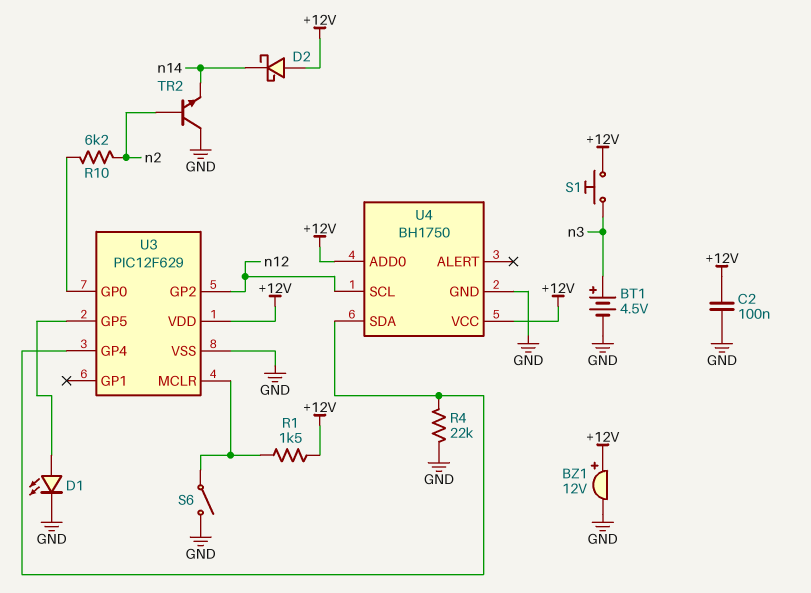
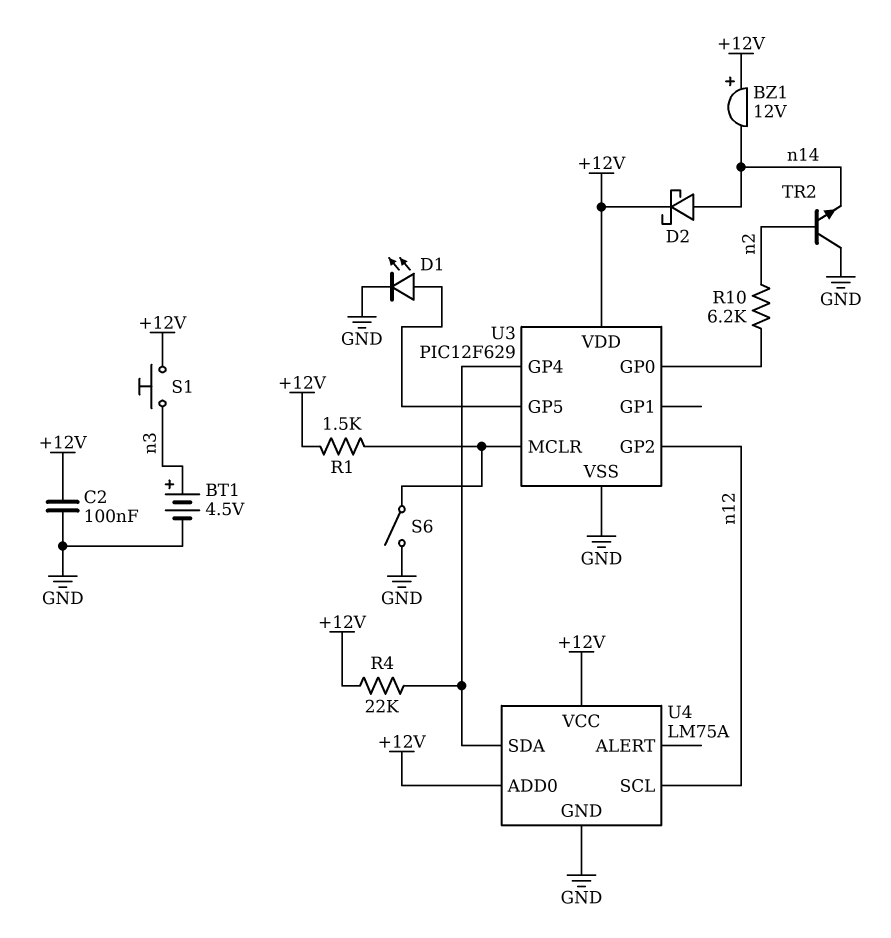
BZ1: buzzer 12V (plus +12V, minus GND) -> buzzer 12V (plus +12V, minus n14)
D2: schottky (A +12V, K n14) -> schottky (A n14, K +12V)
R4: 22k (GND, U3/GP4) -> 22k (+12V, U3/GP4)
U4: BH1750 -> LM75A

